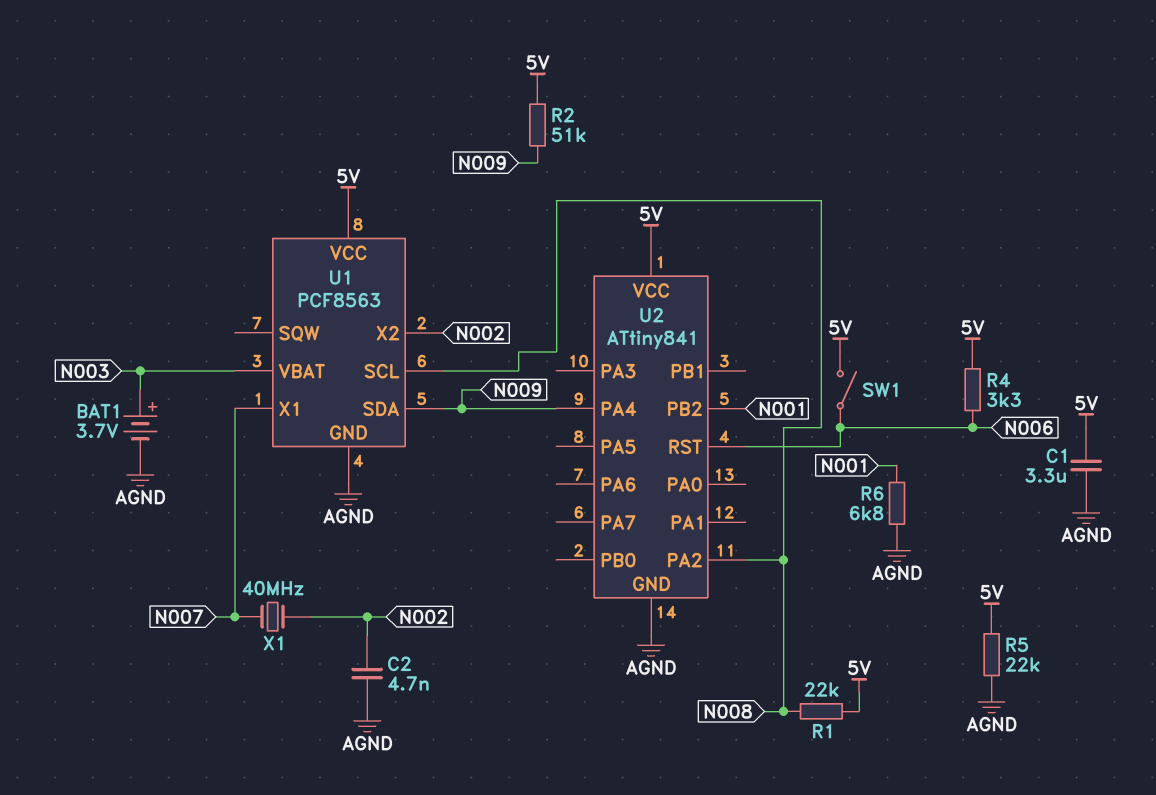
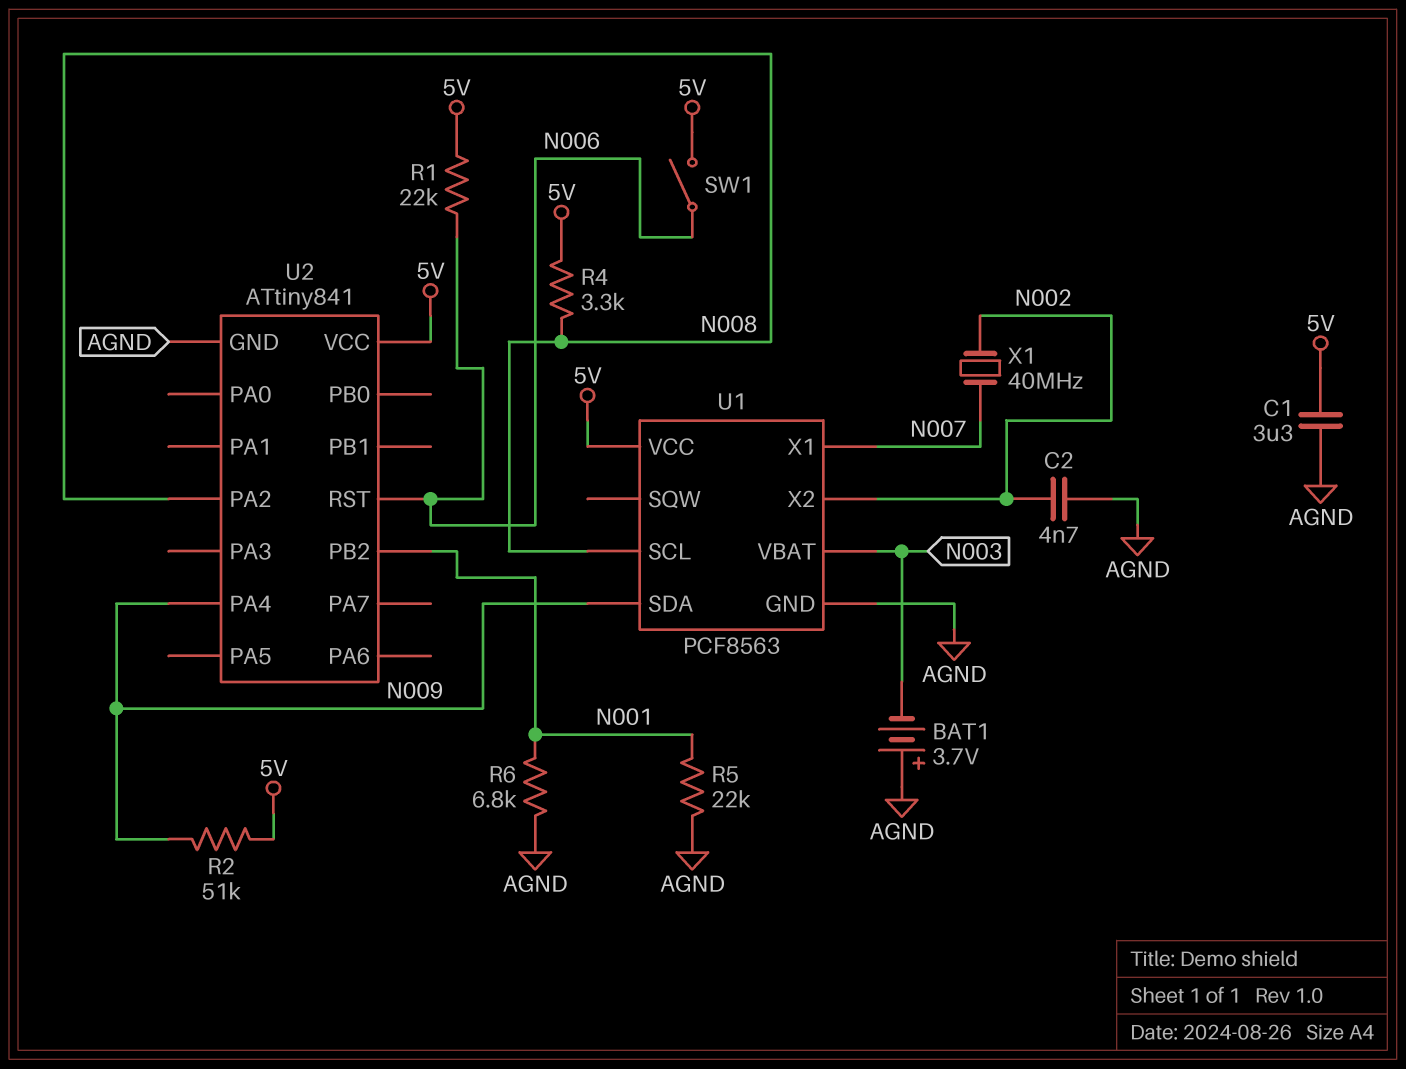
BAT1: 3.7V (plus N003, minus AGND) -> 3.7V (plus AGND, minus N003)
R1: 22k (5V, N008) -> 22k (5V, N006)
R4: 3.3k (5V, N006) -> 3.3k (5V, N008)
R5: 22k (5V, AGND) -> 22k (AGND, N001)

